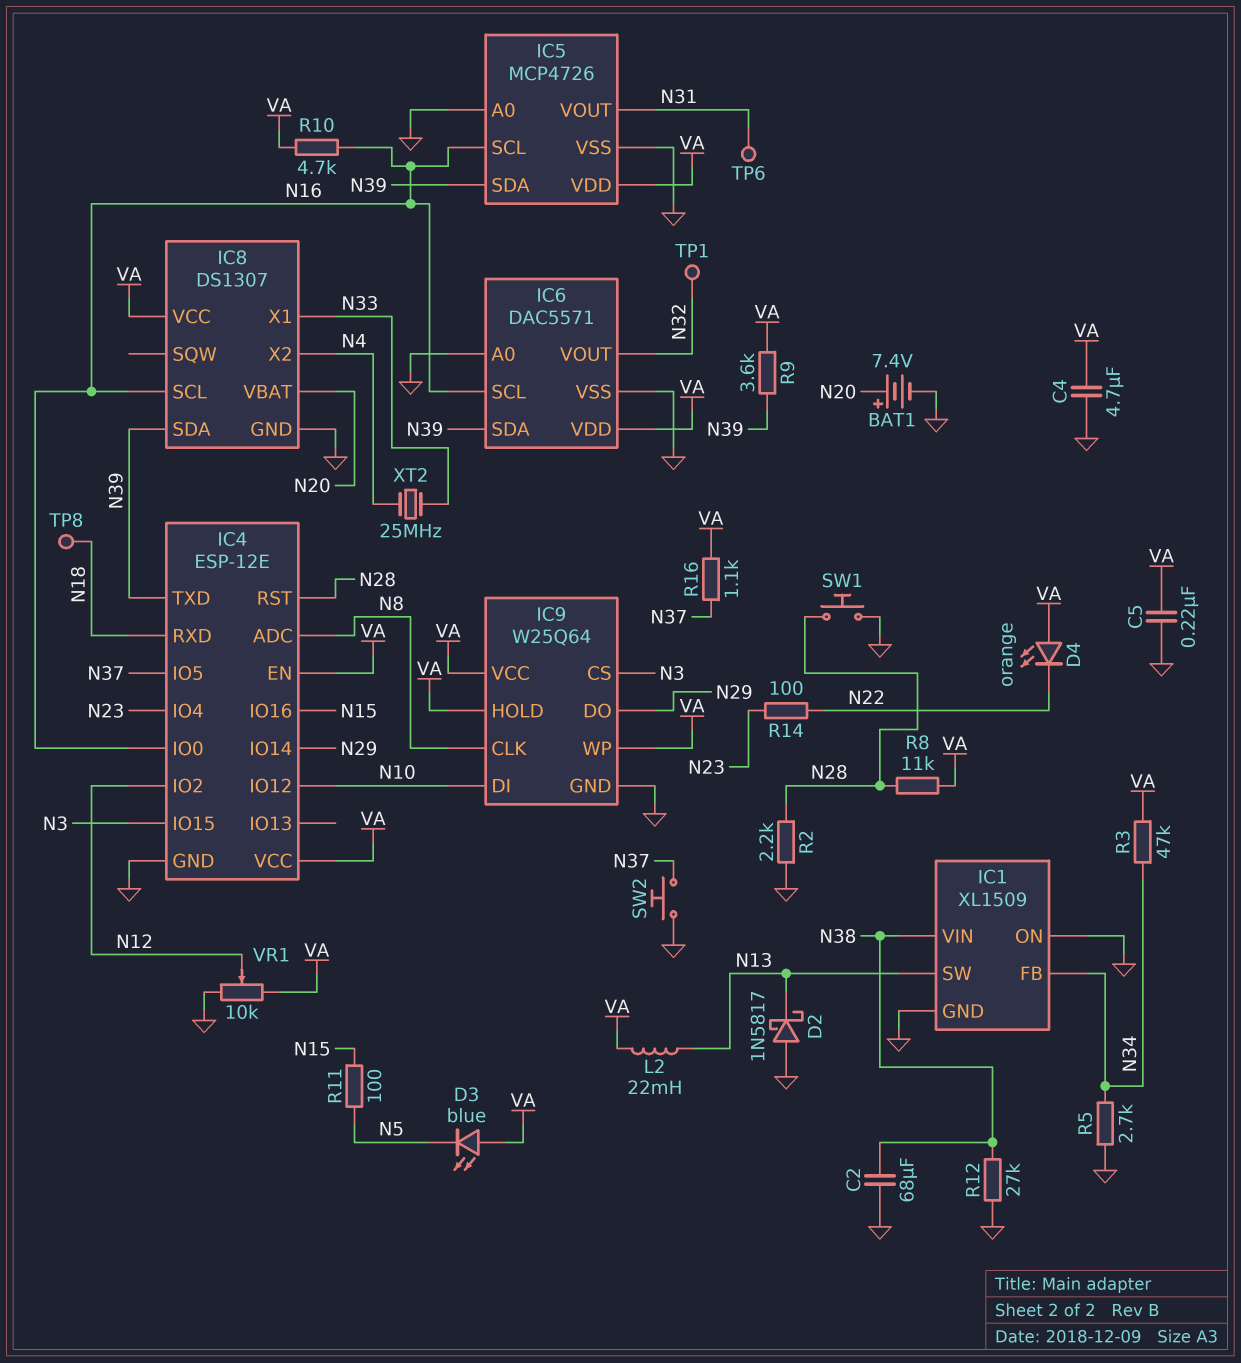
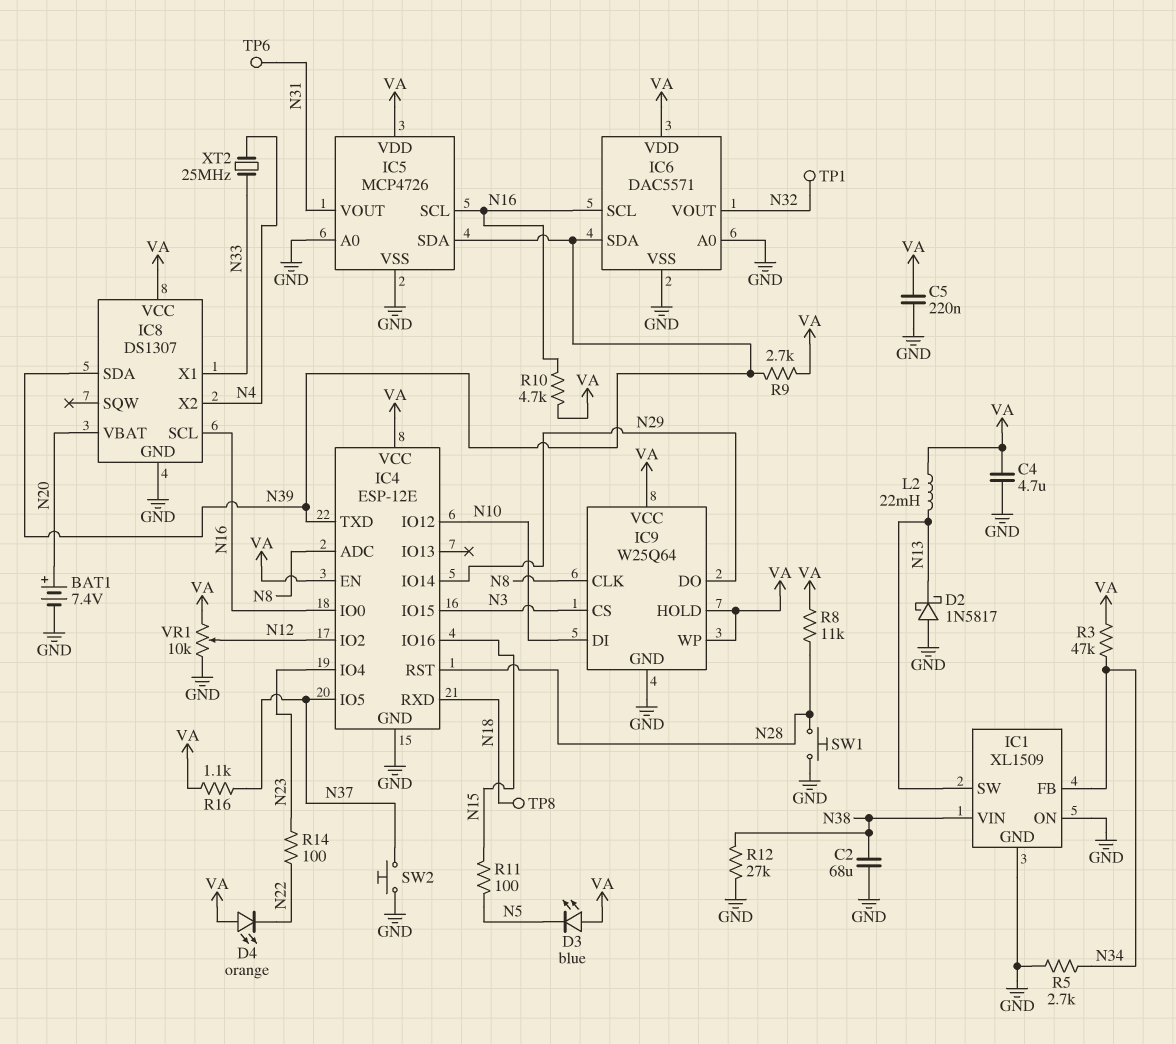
R2: 2.2k (GND, N28) -> none
R9: 3.6k (N39, VA) -> 2.7k (N39, VA)

